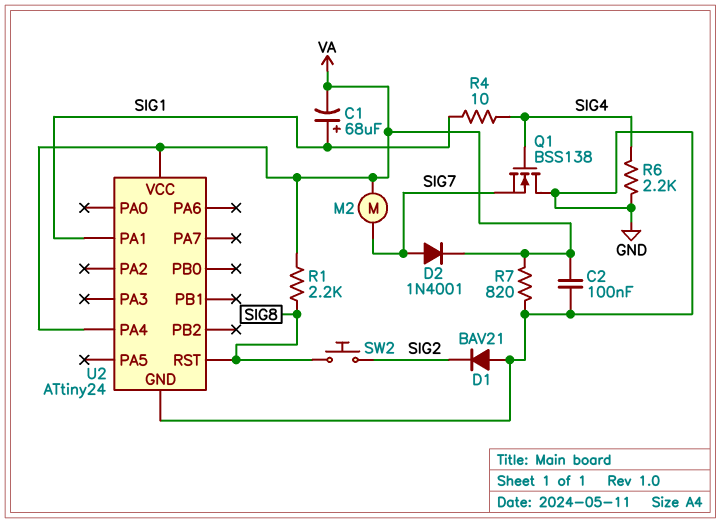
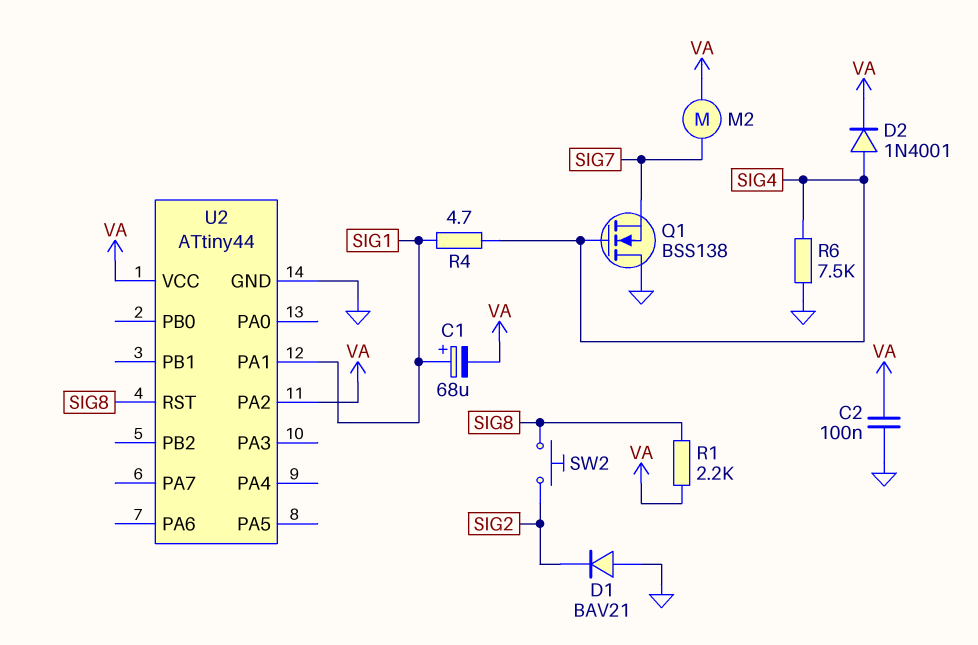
D2: diode 1N4001 (A SIG7, K VA) -> diode 1N4001 (A SIG4, K VA)
R4: 10 (SIG1, SIG4) -> 4.7 (SIG1, SIG4)
R6: 2.2k (GND, SIG4) -> 7.5k (GND, SIG4)
R7: 820 (GND, VA) -> none
U2: ATtiny24 -> ATtiny44
U2 pin PA2: none -> VA
U2 pin PA4: VA -> none

